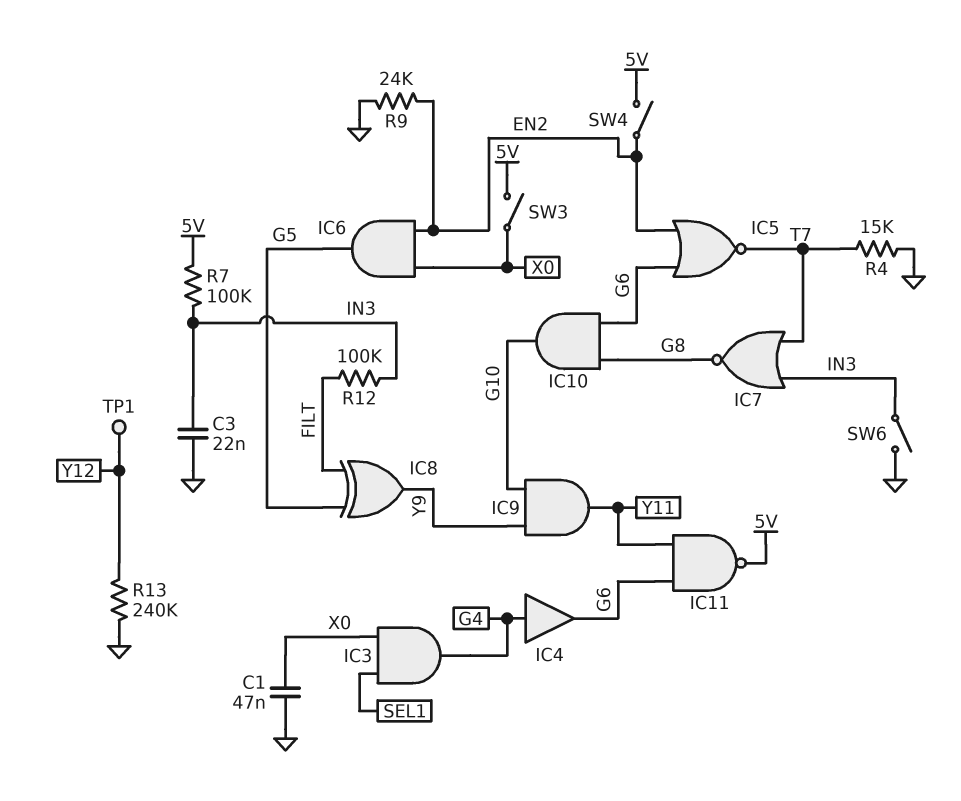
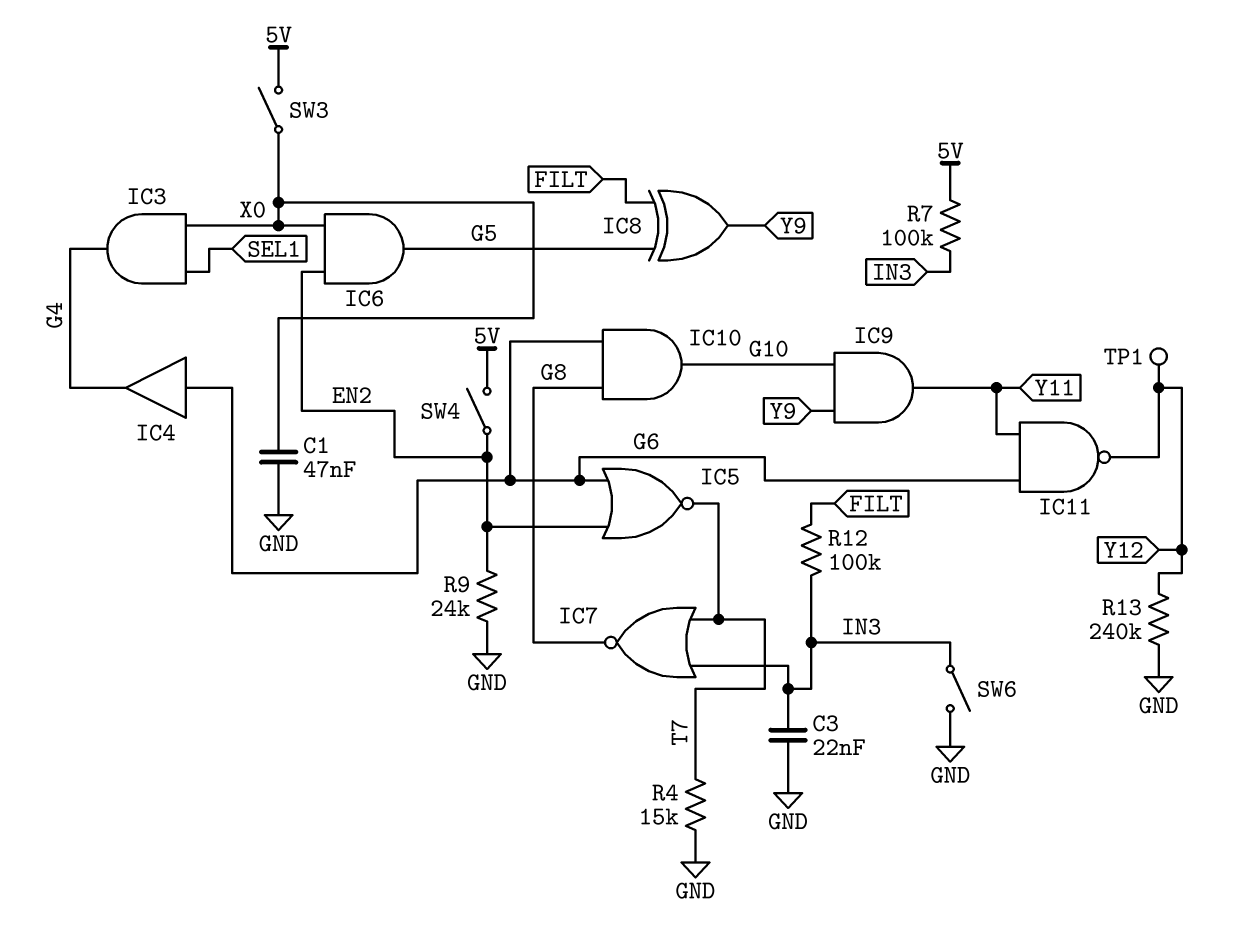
IC4: buffer (in G4, out G6) -> buffer (in G6, out G4)
IC11: NAND (in G6, in Y11, out 5V) -> NAND (in G6, in Y11, out Y12)

